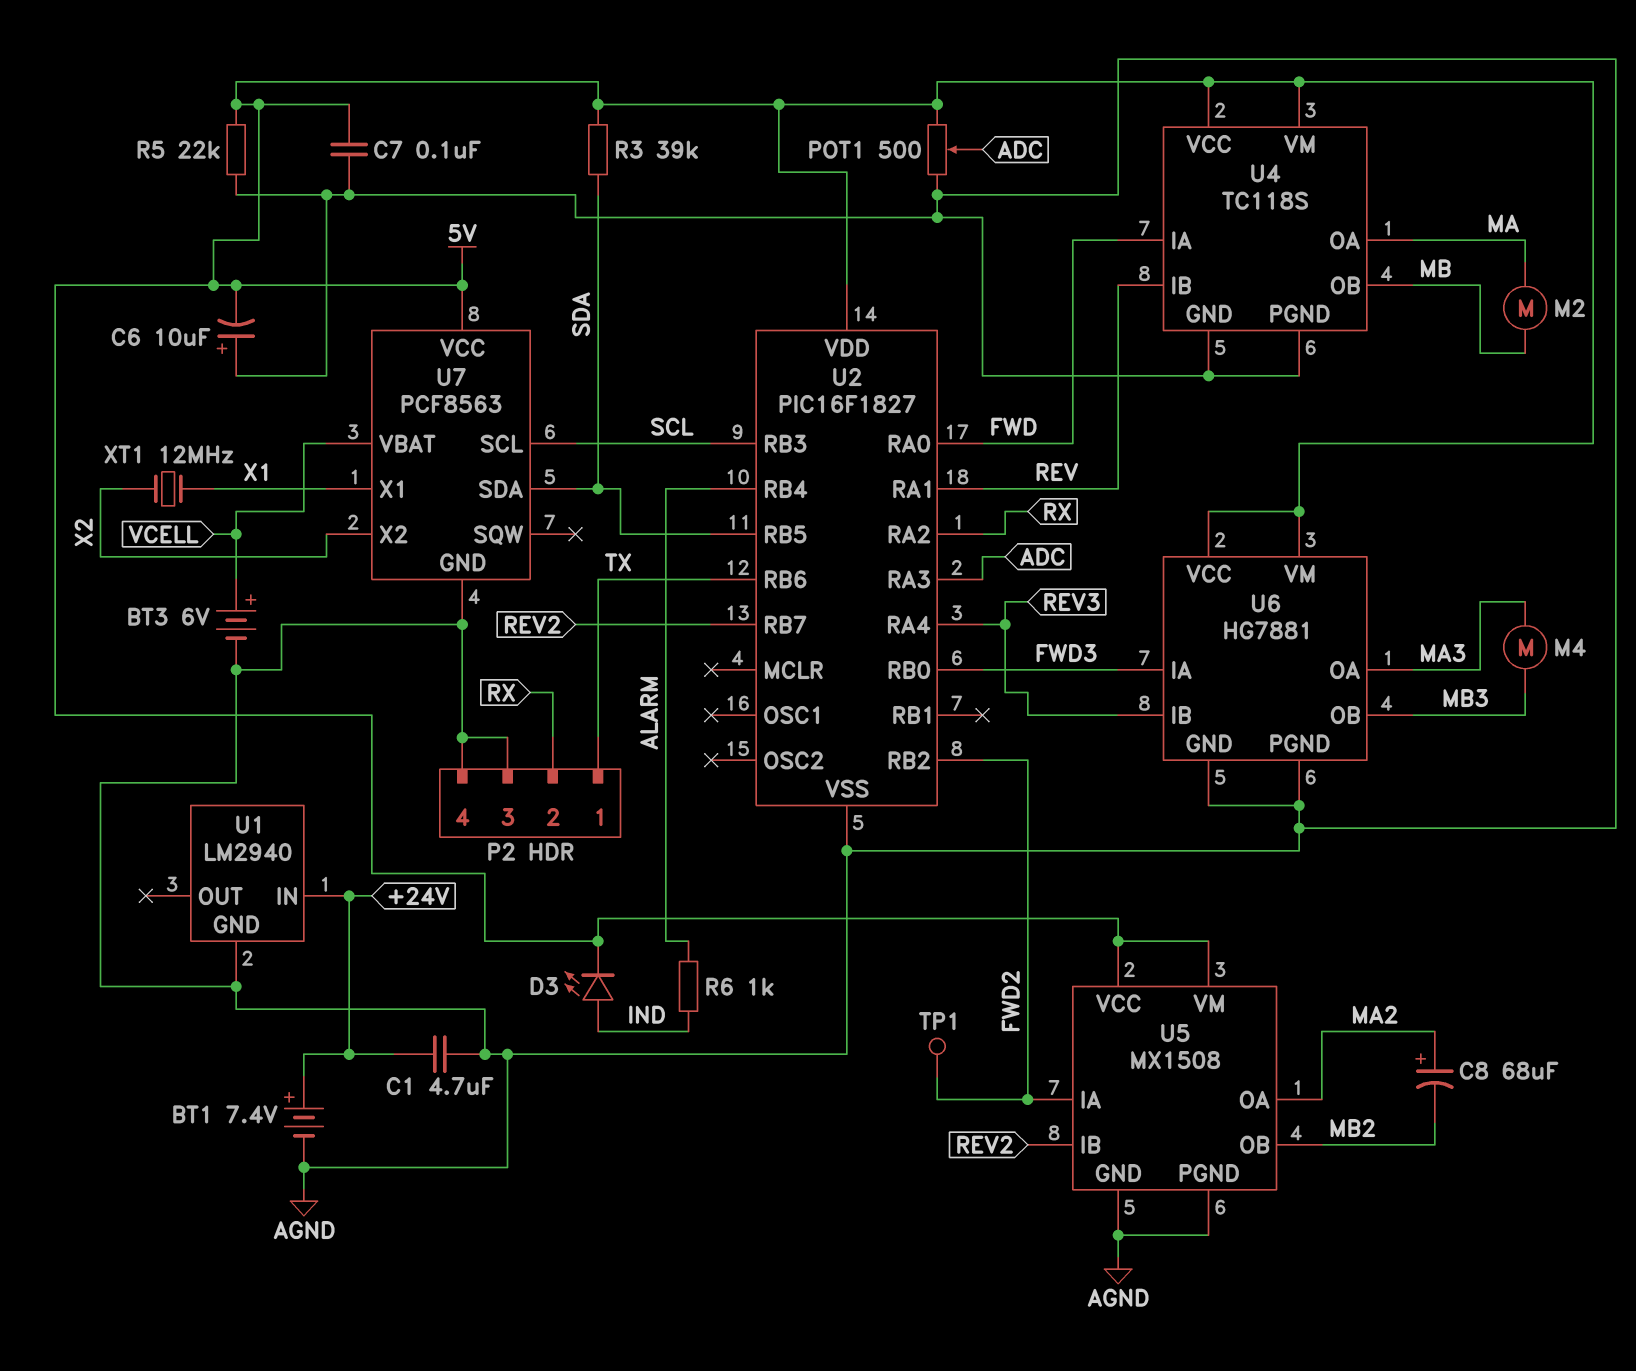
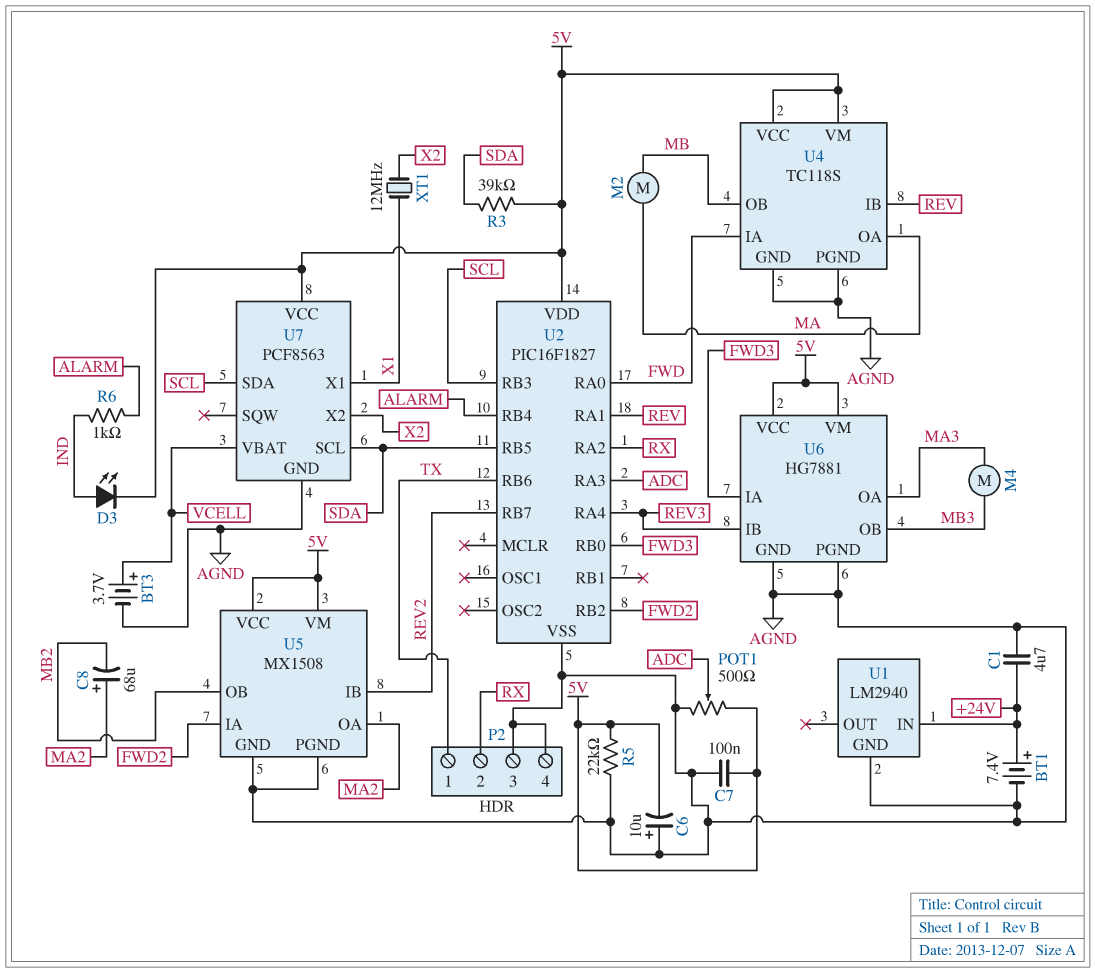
BT3: 6V (plus VCELL, minus AGND) -> 3.7V (plus VCELL, minus AGND)
TP1: test point (FWD2) -> none
U7 pin SCL: SCL -> SDA
U7 pin SDA: SDA -> SCL

